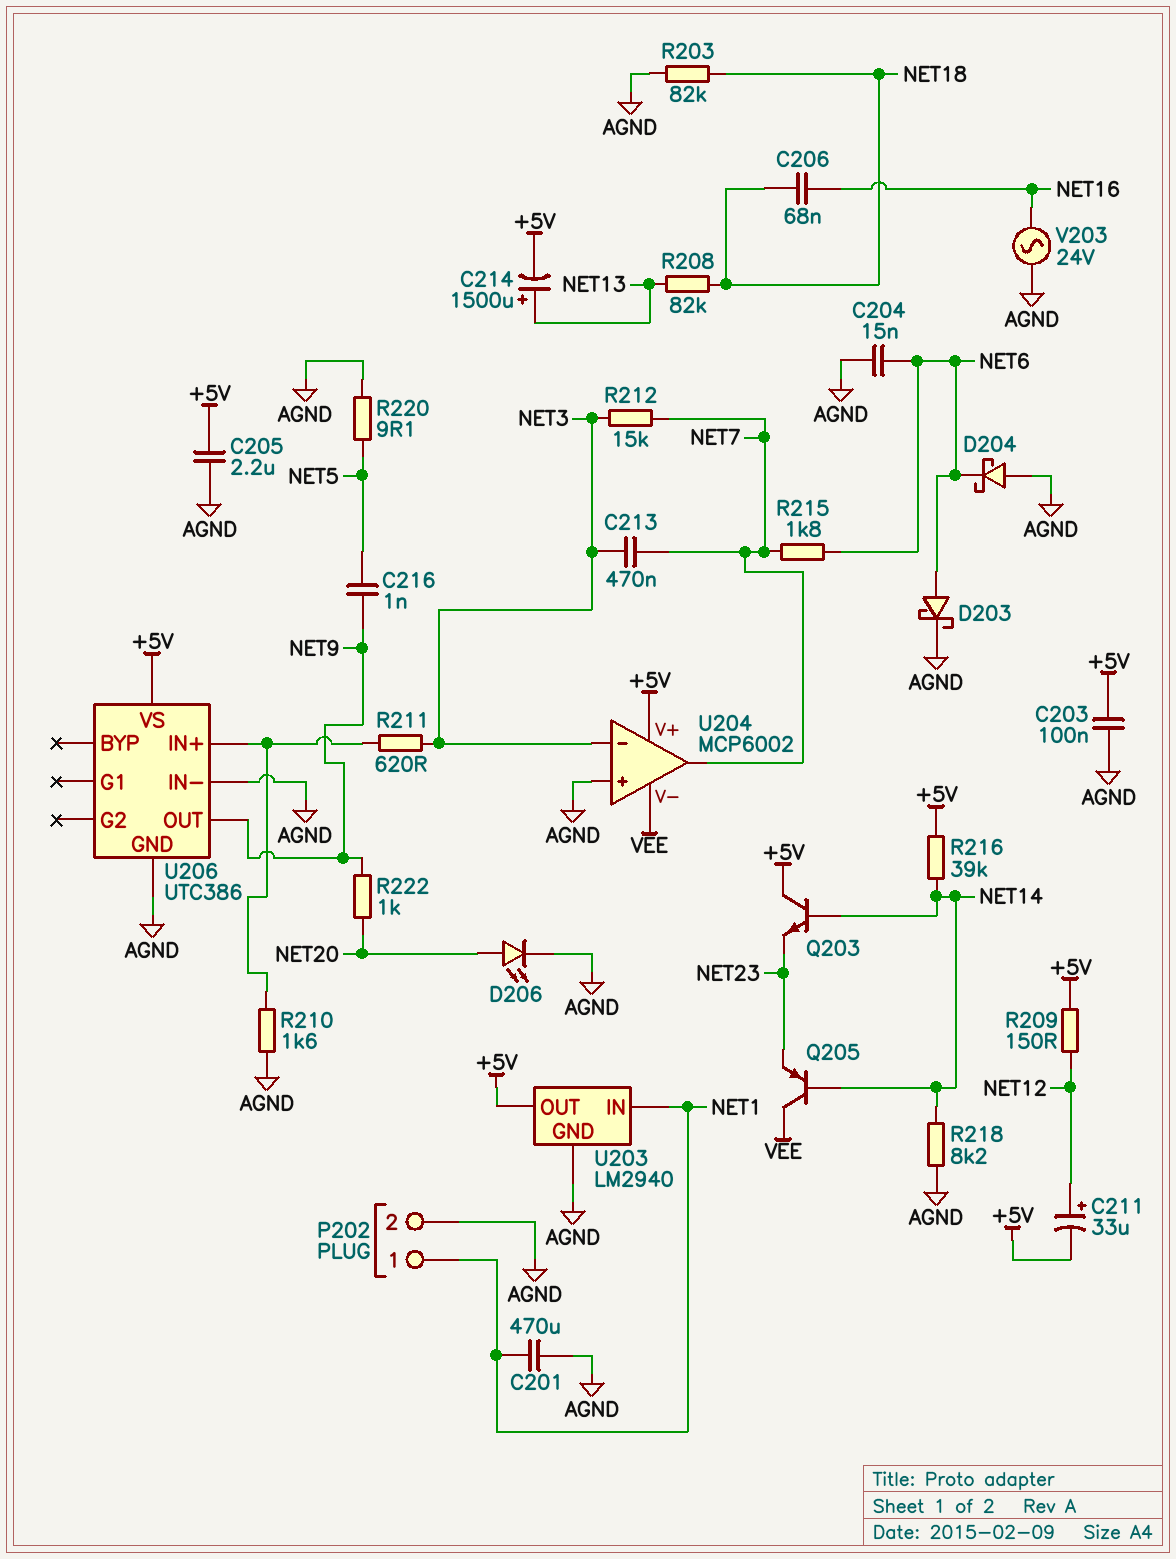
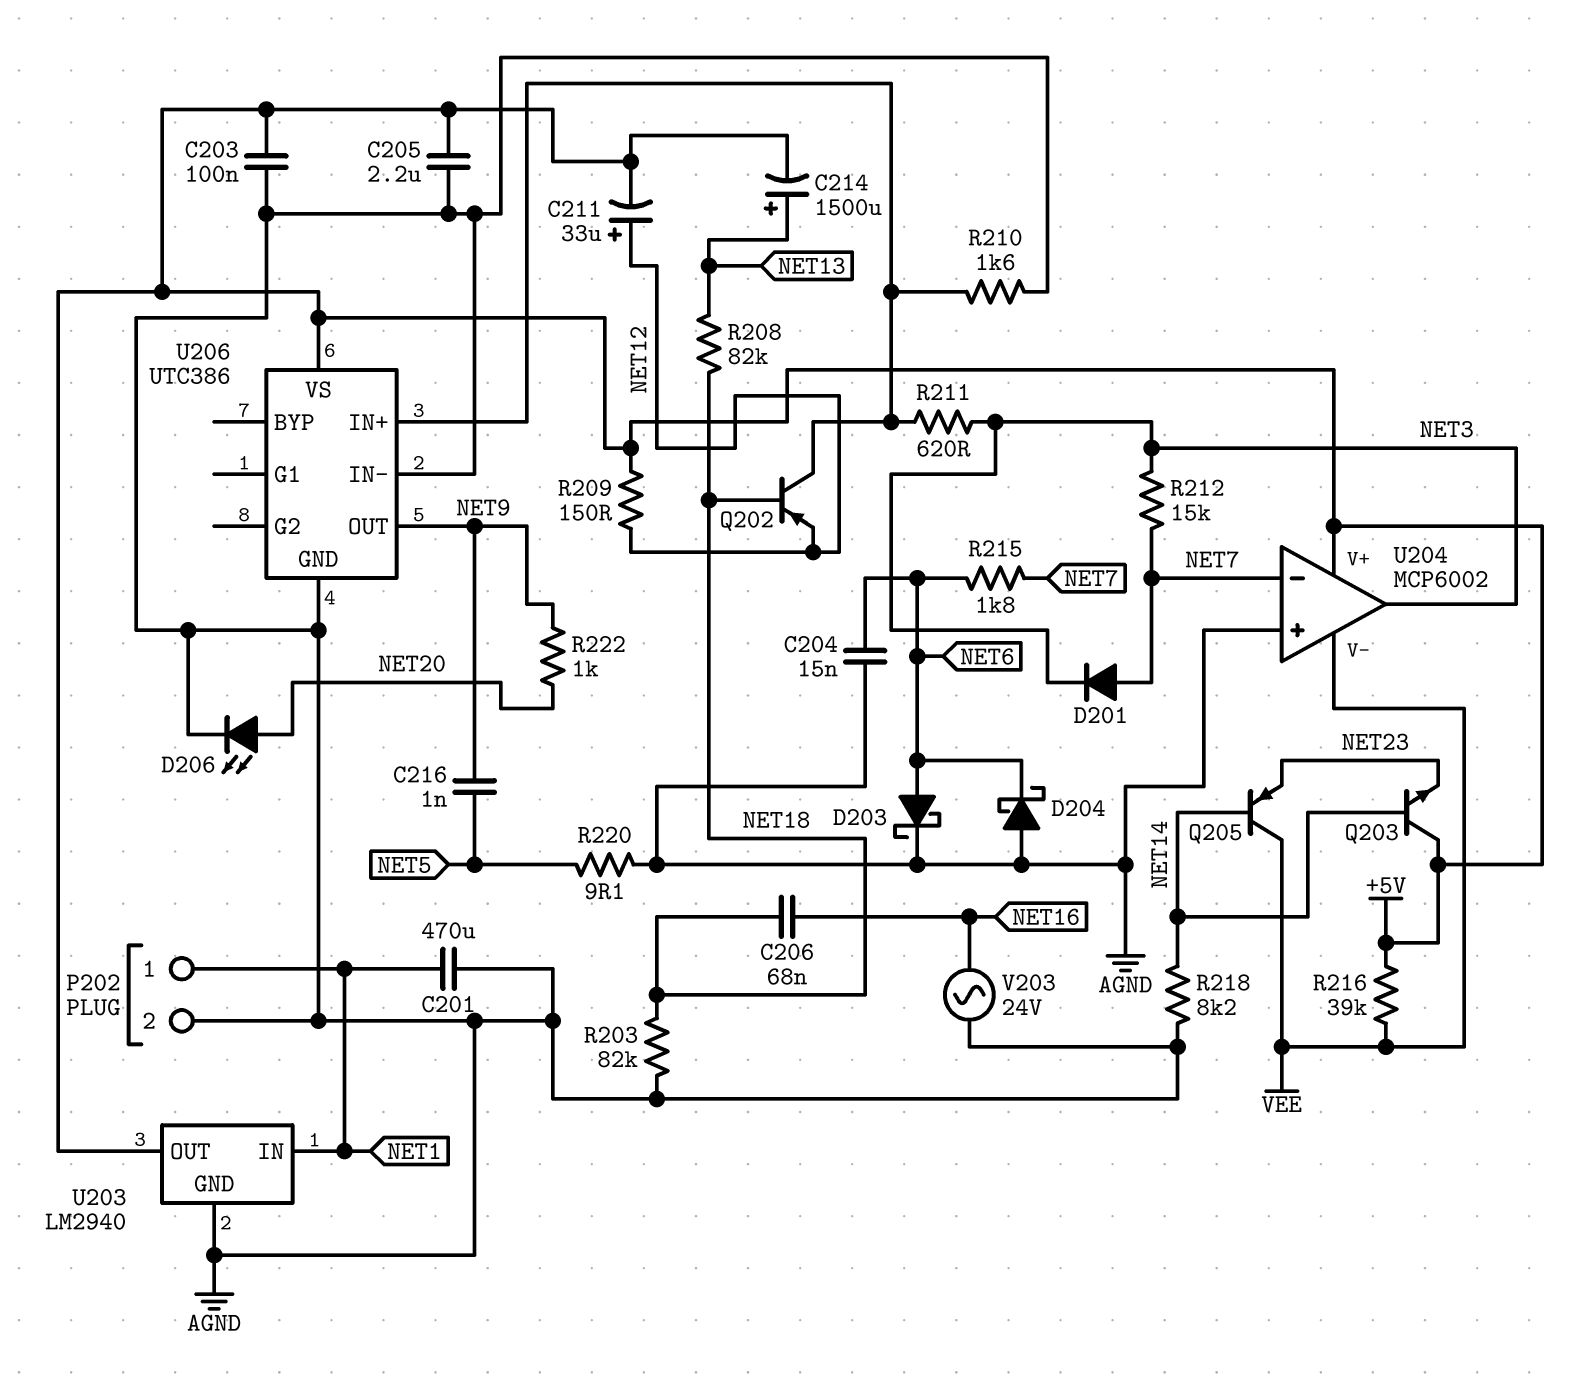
C213: 470nF (NET3, NET7) -> none
D201: none -> diode (A NET7, K NET3)
Q202: none -> PNP (B NET18, C U206/IN+, E NET12)
R216: 39k (+5V, NET14) -> 39k (+5V, VEE)
U204 pin in-: NET3 -> NET7
U204 pin out: NET7 -> NET3

